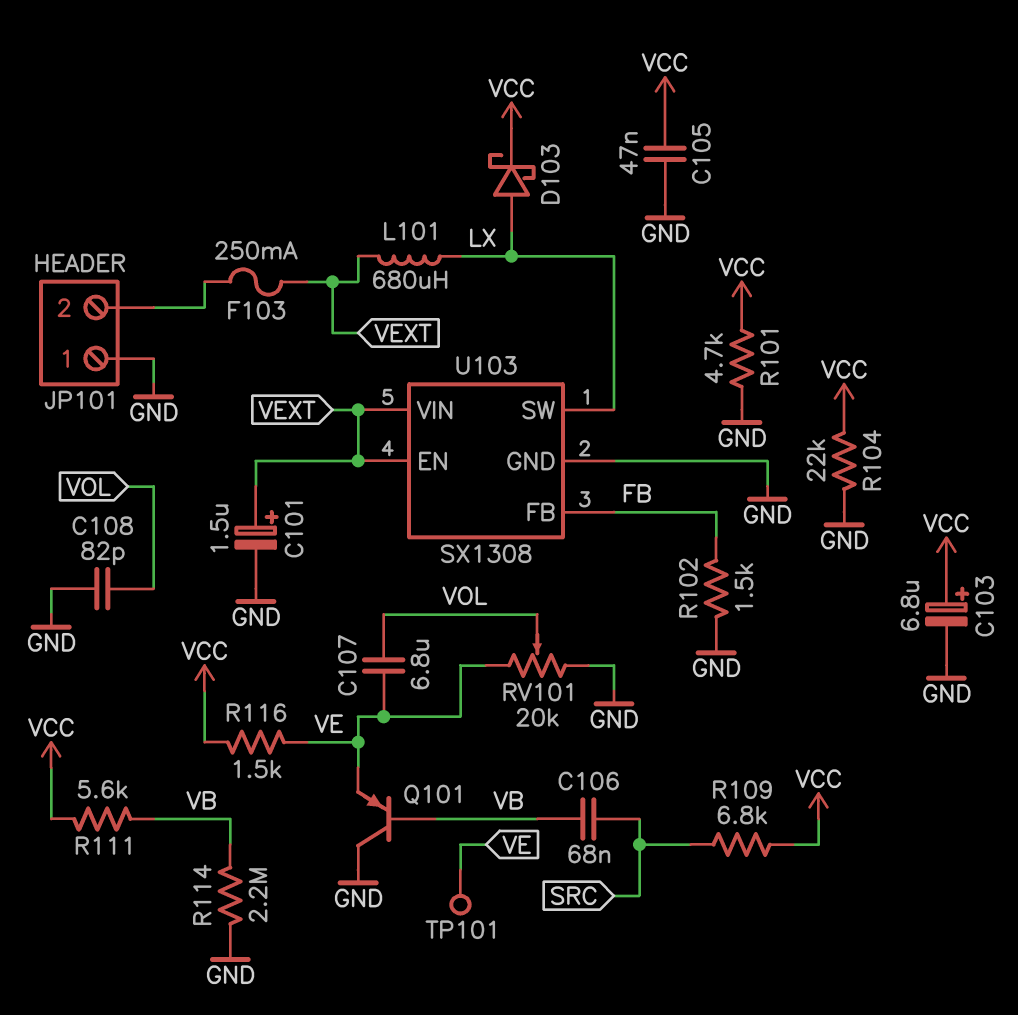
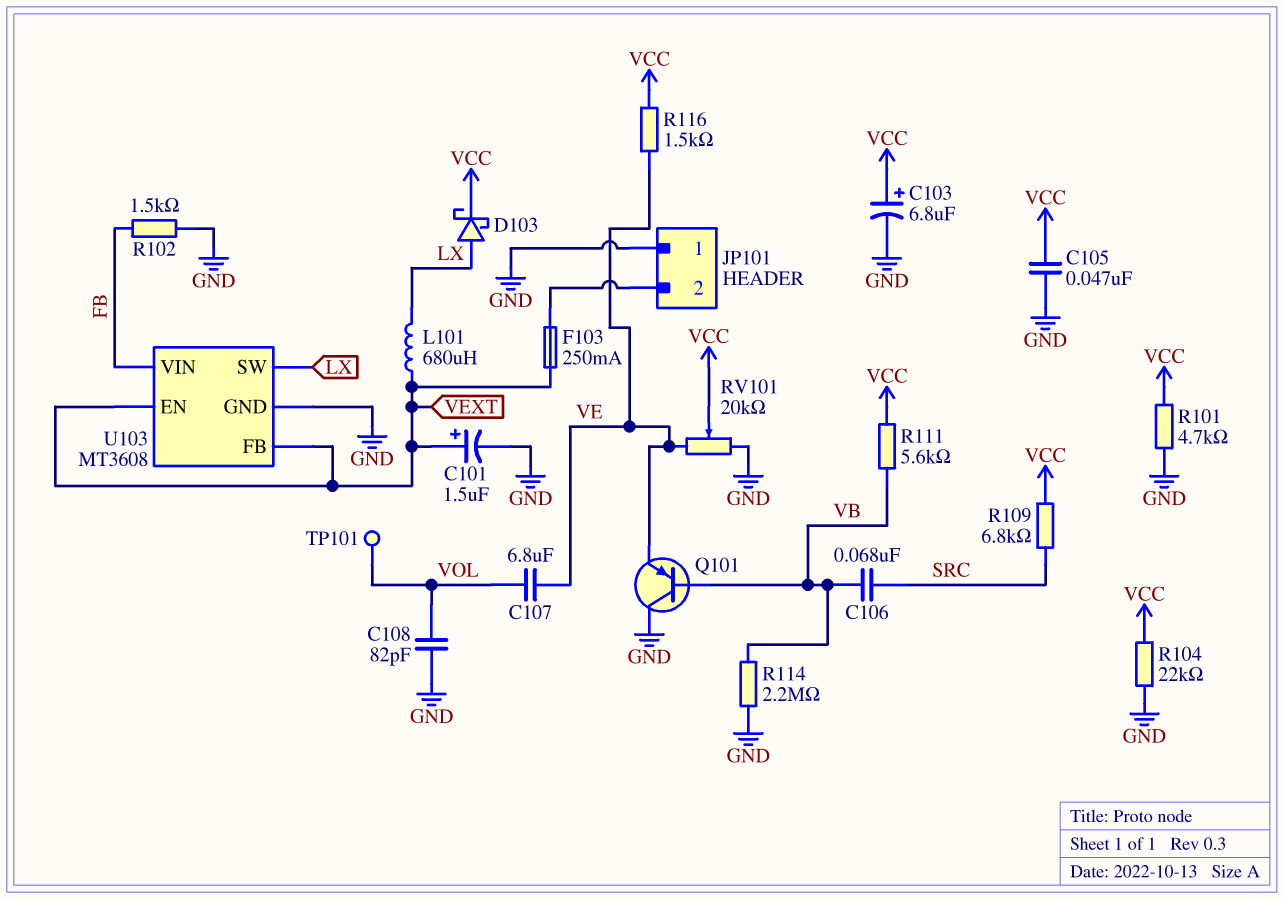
RV101: 20k (GND, VE, wiper VOL) -> 20k (GND, VE, wiper VCC)
TP101: test point (VE) -> test point (VOL)
U103: SX1308 -> MT3608
U103 pin FB: FB -> VEXT
U103 pin VIN: VEXT -> FB

